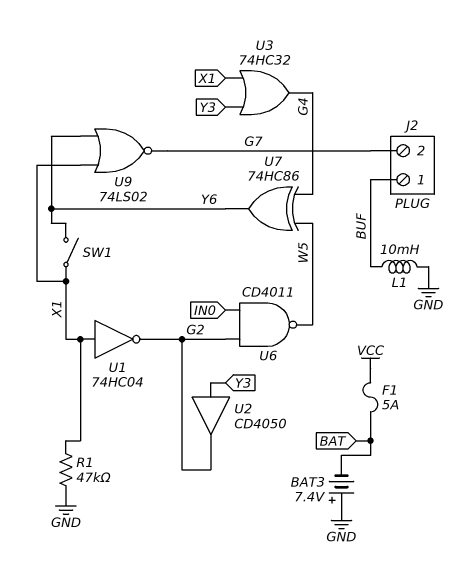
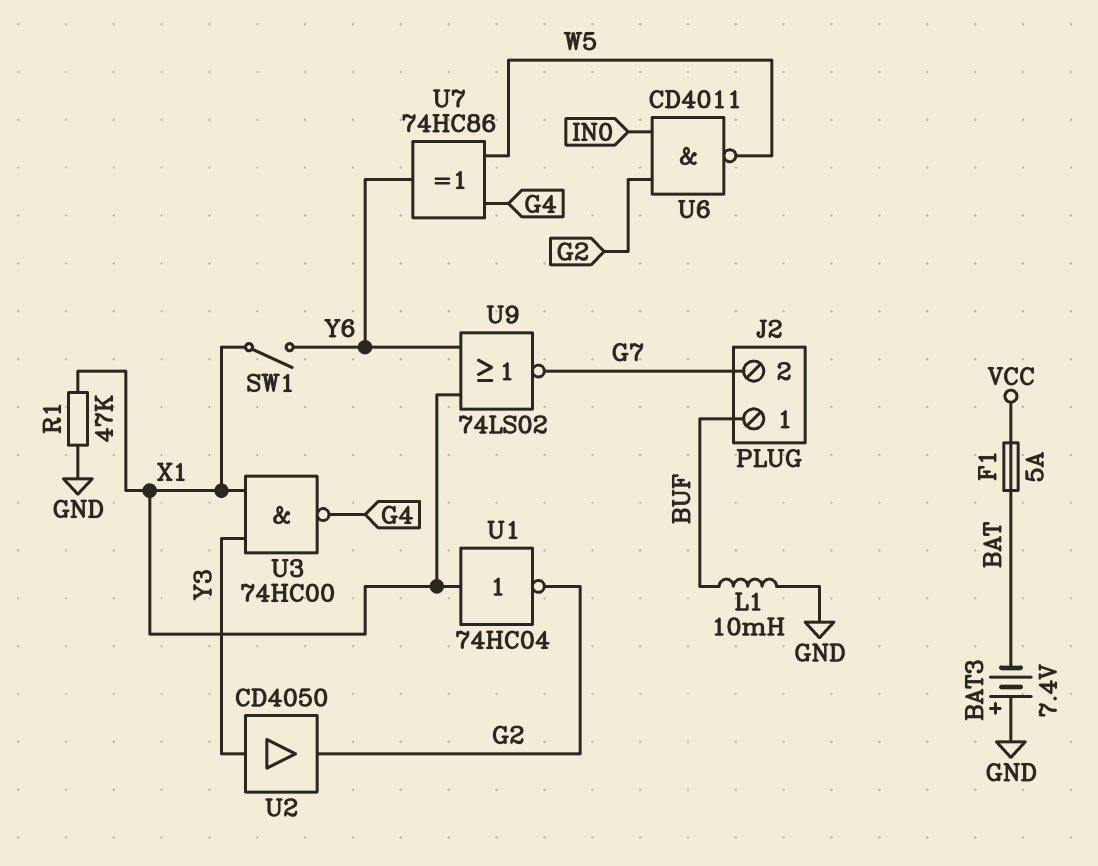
U3: OR 74HC32 (in X1, in Y3, out G4) -> NAND 74HC00 (in X1, in Y3, out G4)

